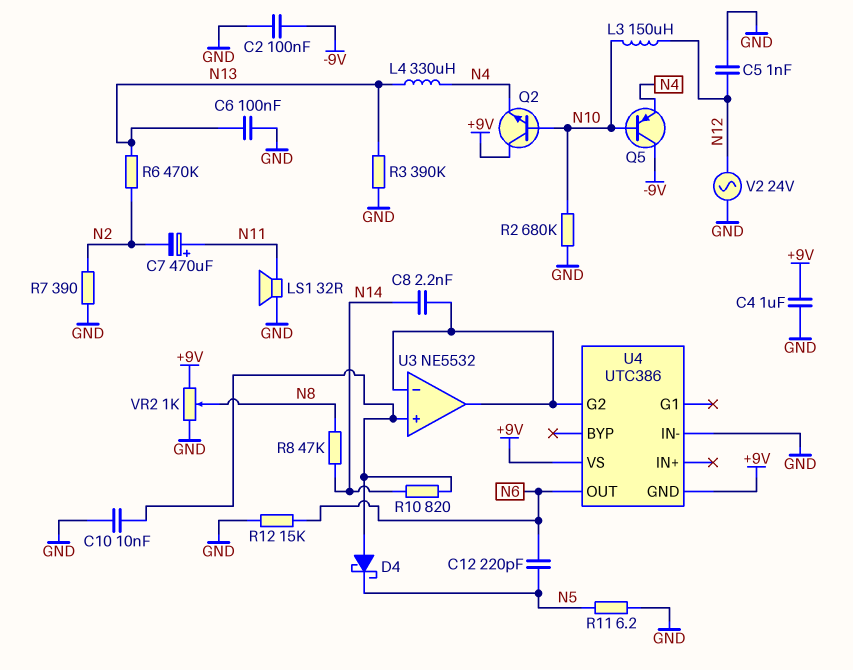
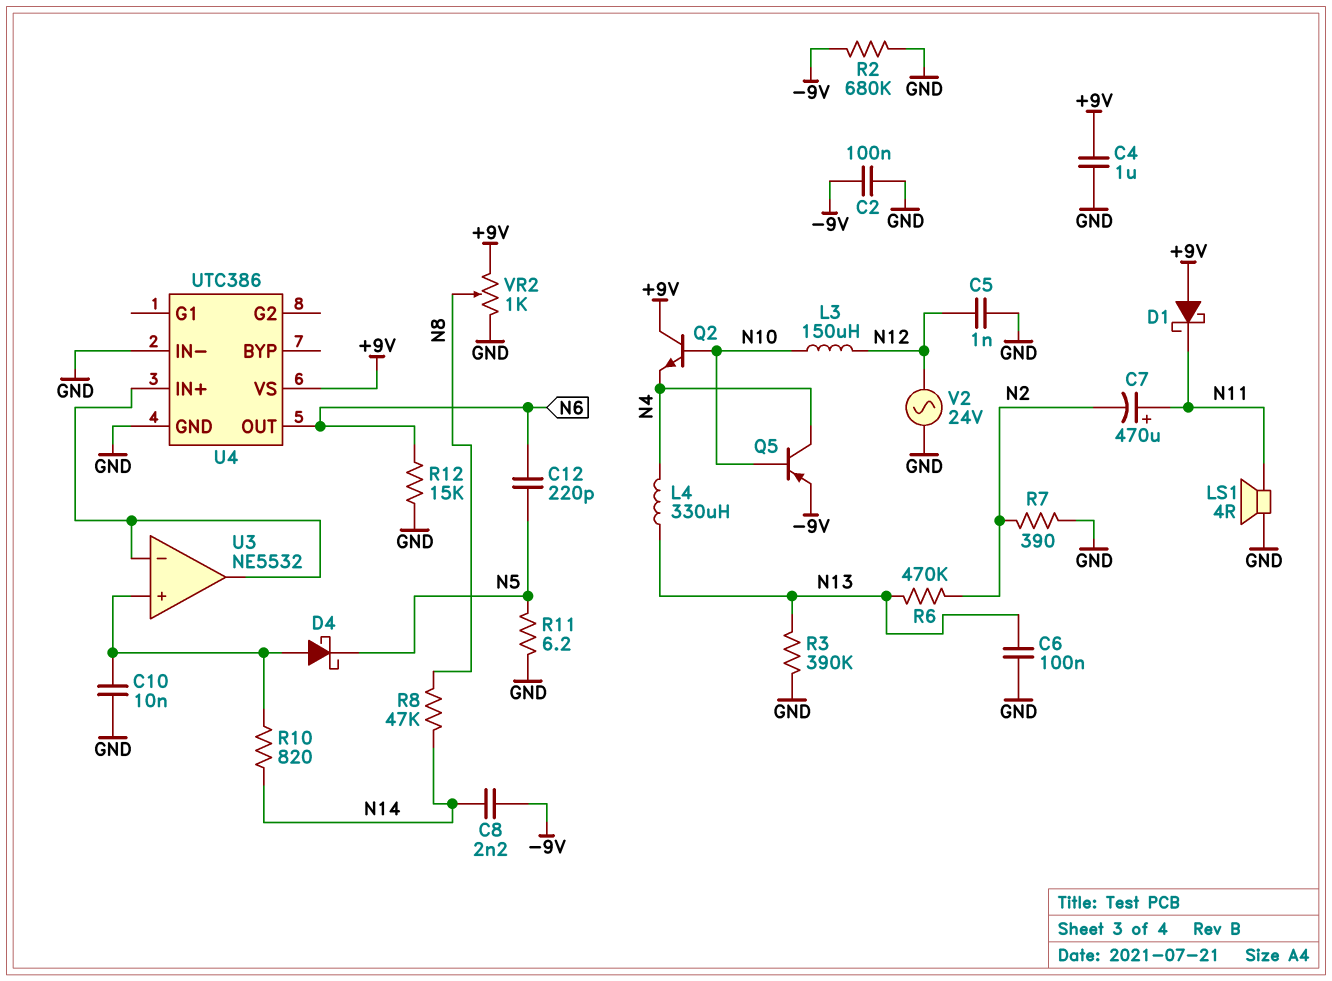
C8: 2.2nF (N14, U3/in-) -> 2.2nF (-9V, N14)
D1: none -> schottky (A +9V, K N11)
LS1: speaker 32R (GND, N11) -> speaker 4R (GND, N11)
Q5: PNP (B N10, C -9V, E N4) -> PNP (B N10, C N4, E -9V)
R2: 680k (GND, N10) -> 680k (-9V, GND)
U4 pin G2: U3/in- -> none
U4 pin GND: +9V -> GND
U4 pin IN+: none -> U3/in-

